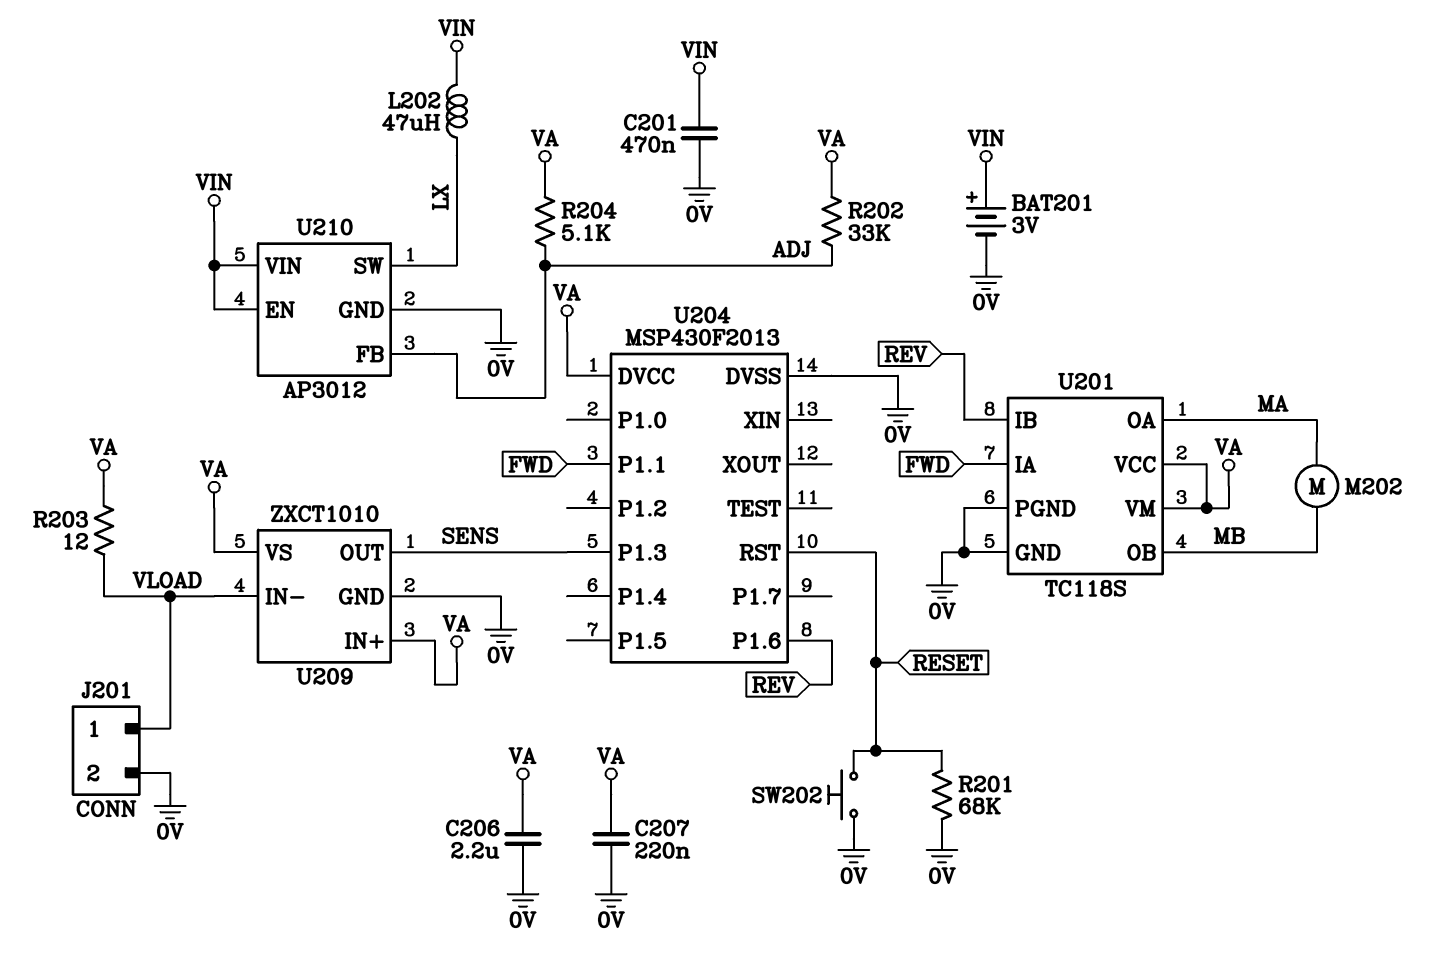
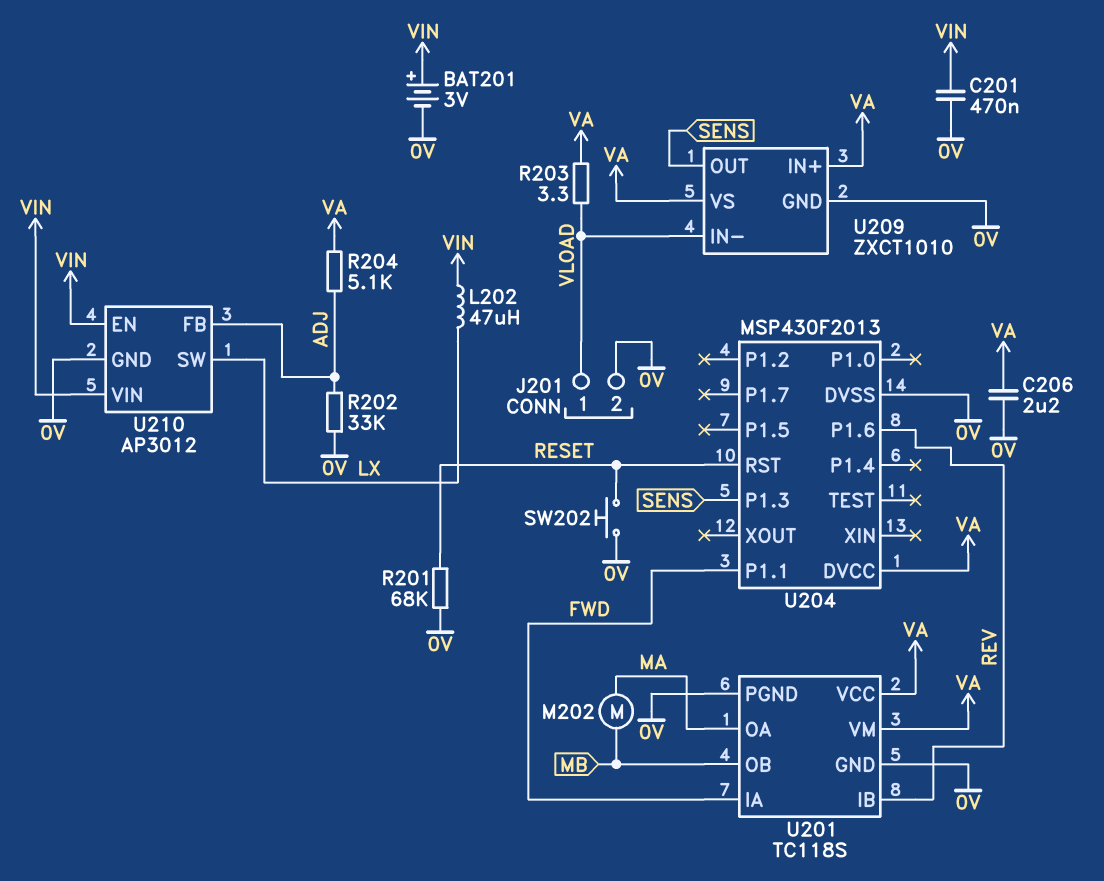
C207: 220nF (0V, VA) -> none
R202: 33k (ADJ, VA) -> 33k (0V, ADJ)
R203: 12 (VA, VLOAD) -> 3.3 (VA, VLOAD)

